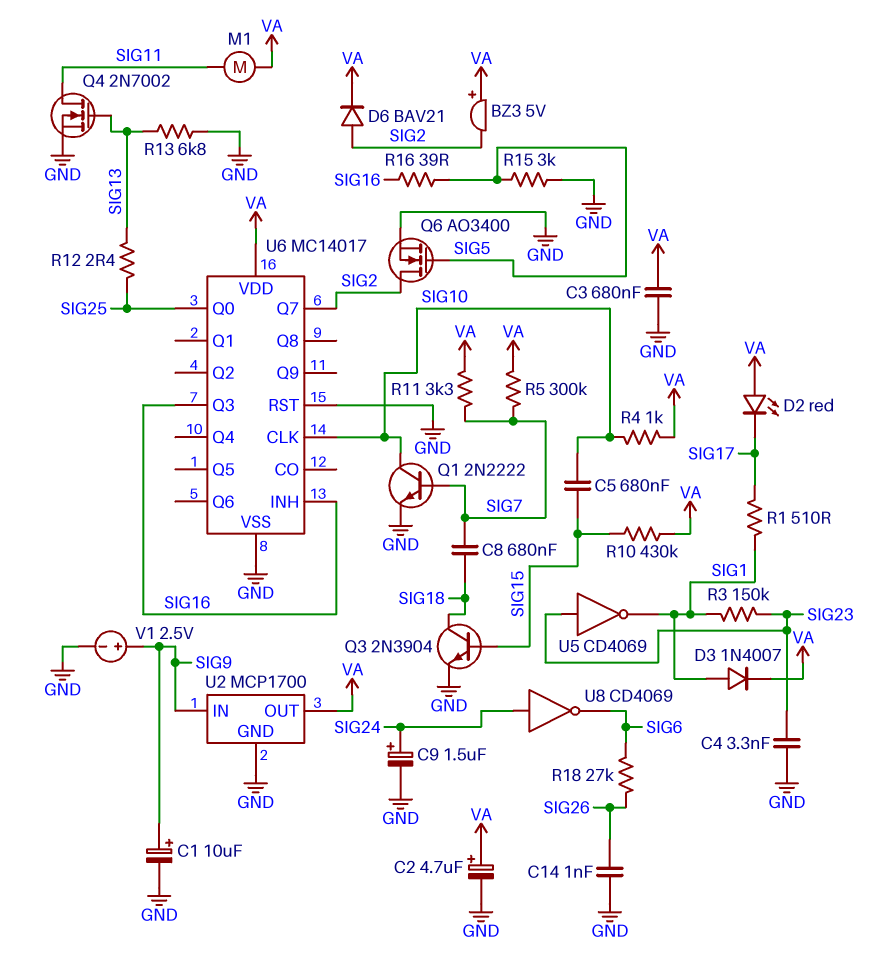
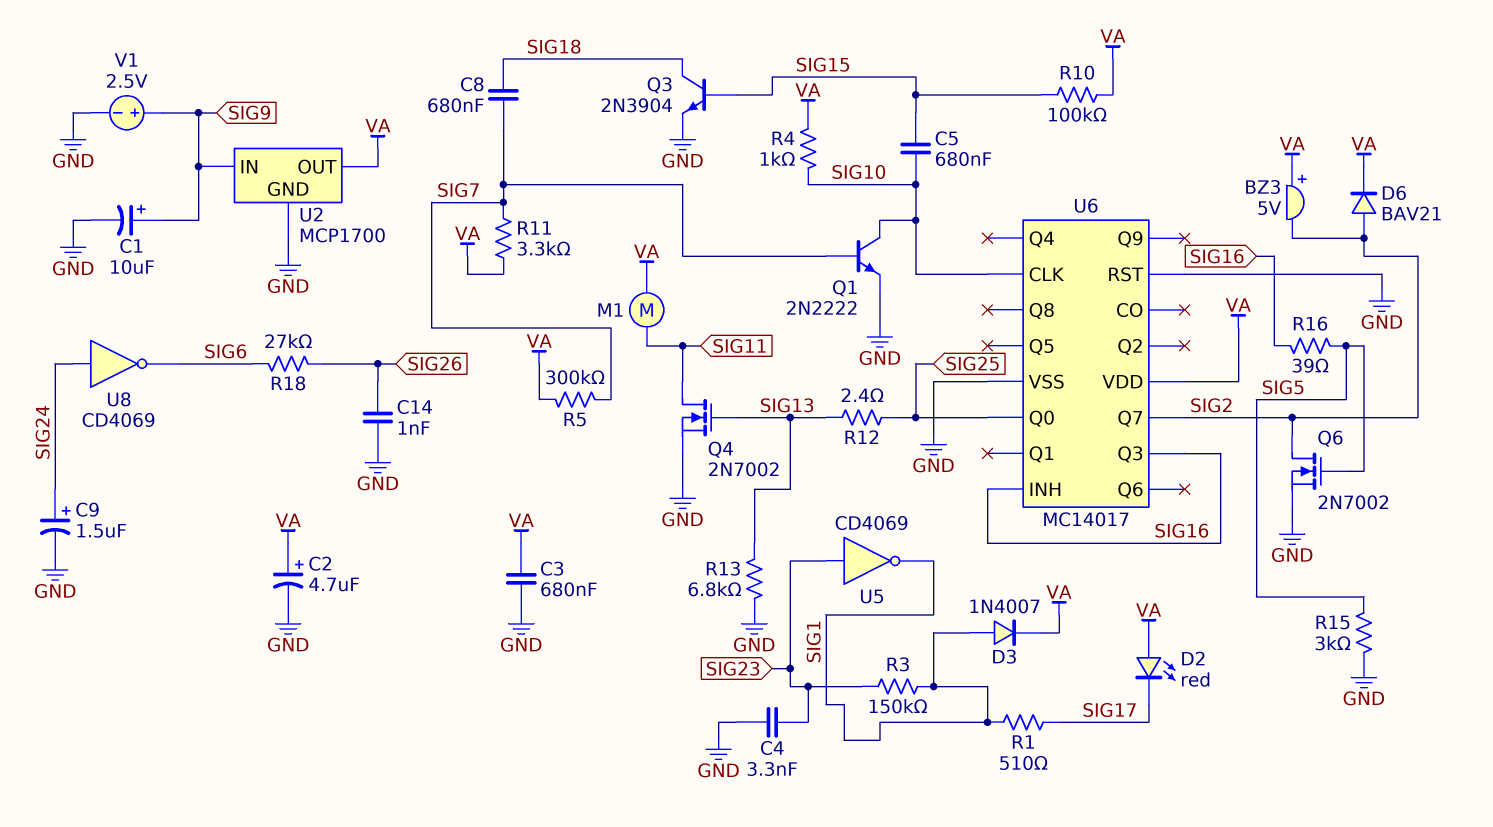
Q6: NMOS AO3400 (G SIG5, D SIG2, S GND) -> NMOS 2N7002 (G SIG5, D SIG2, S GND)
R10: 430k (SIG15, VA) -> 100k (SIG15, VA)

